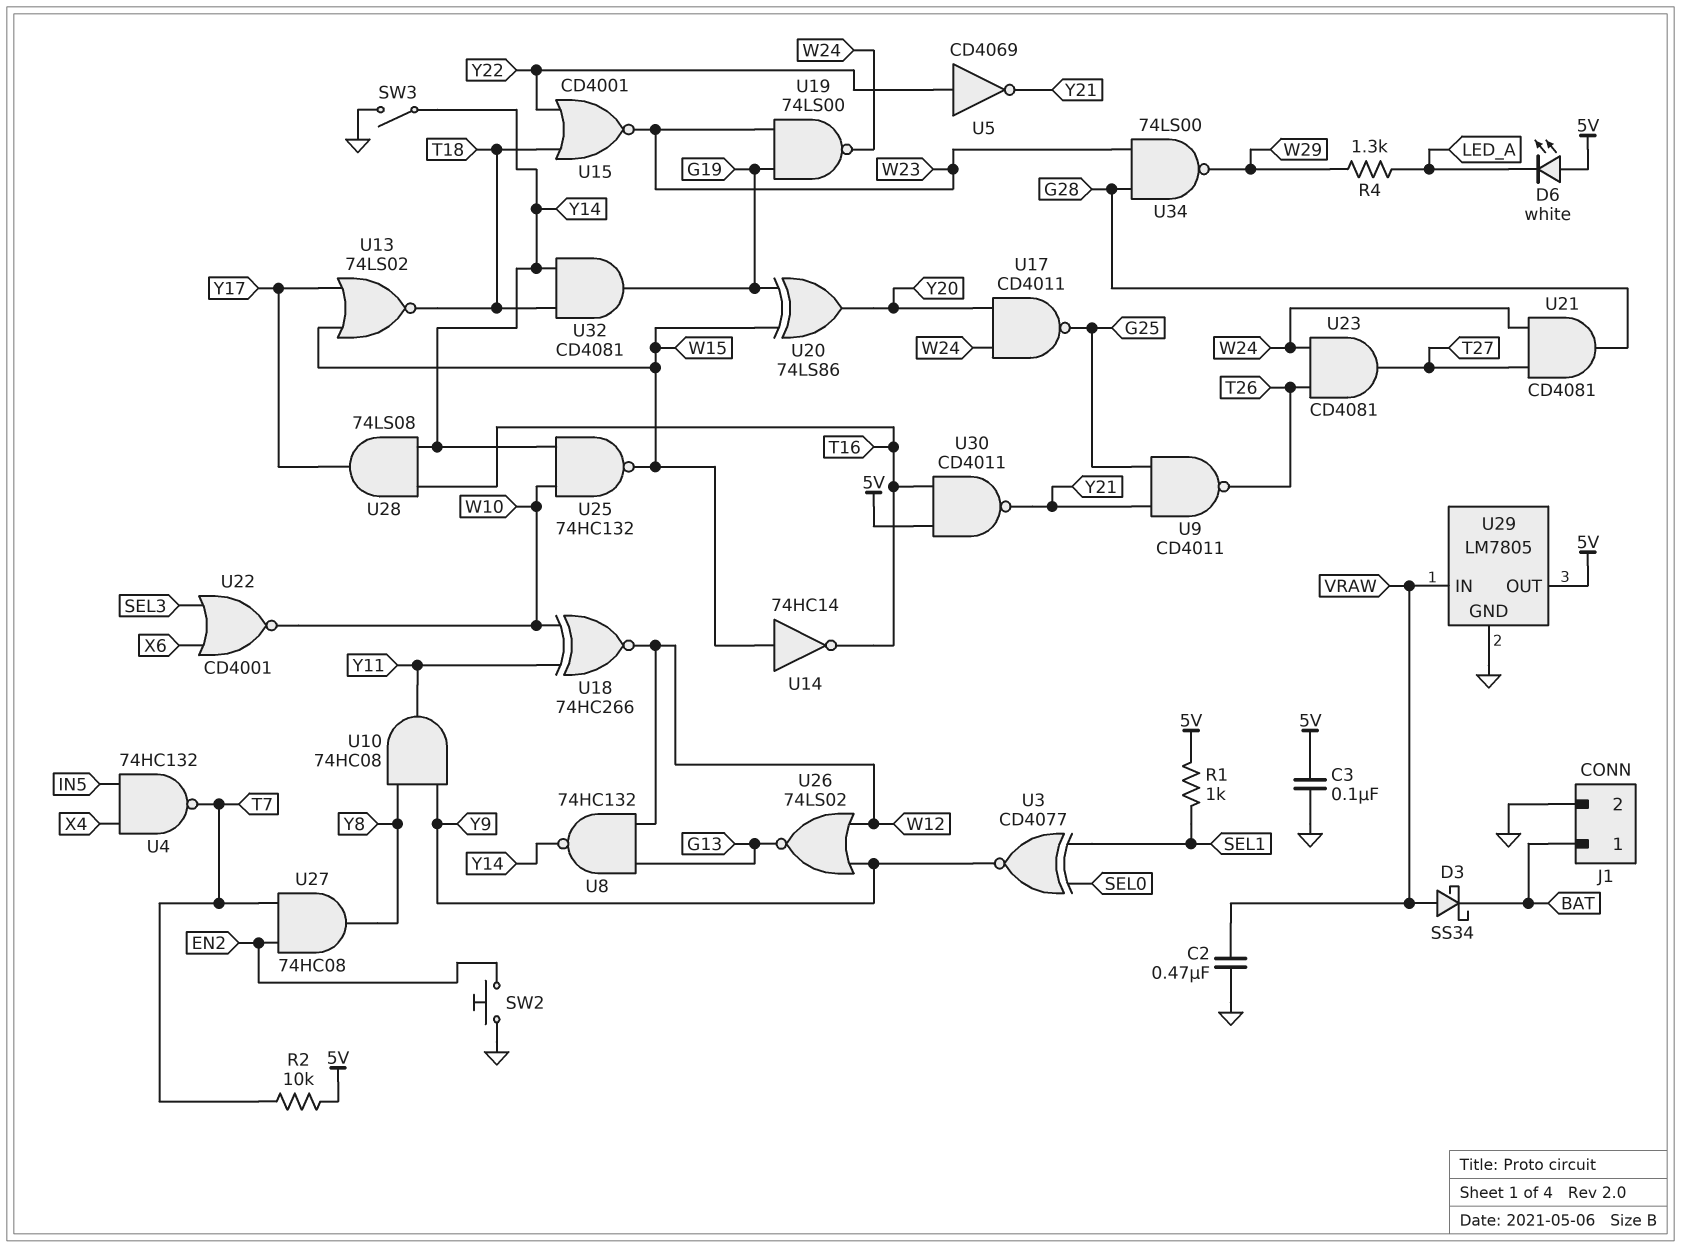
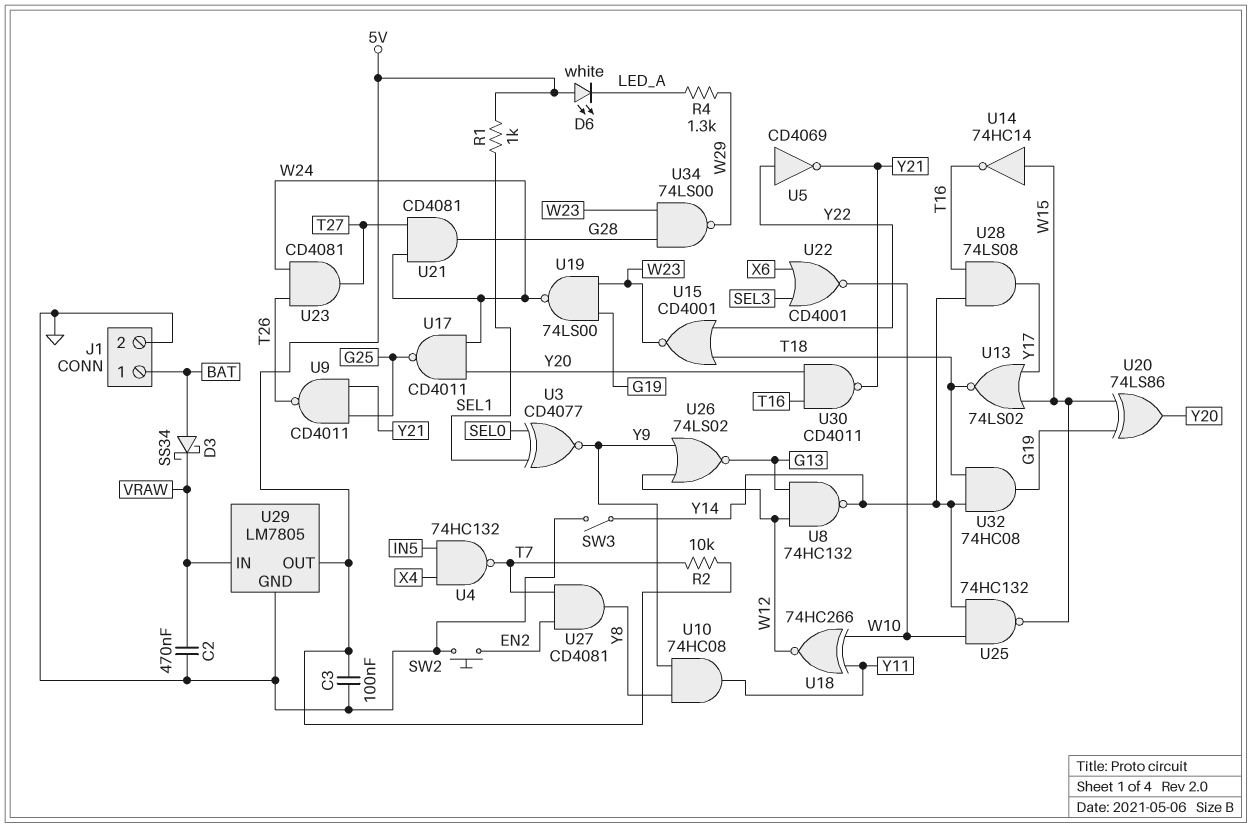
D3: schottky SS34 (A VRAW, K BAT) -> schottky SS34 (A BAT, K VRAW)
U27: AND 74HC08 (in EN2, in T7, out Y8) -> AND CD4081 (in EN2, in T7, out Y8)
U30: NAND CD4011 (in 5V, in T16, out Y21) -> NAND CD4011 (in T16, in Y20, out Y21)
U32: AND CD4081 (in T18, in Y14, out G19) -> AND 74HC08 (in T18, in Y14, out G19)

